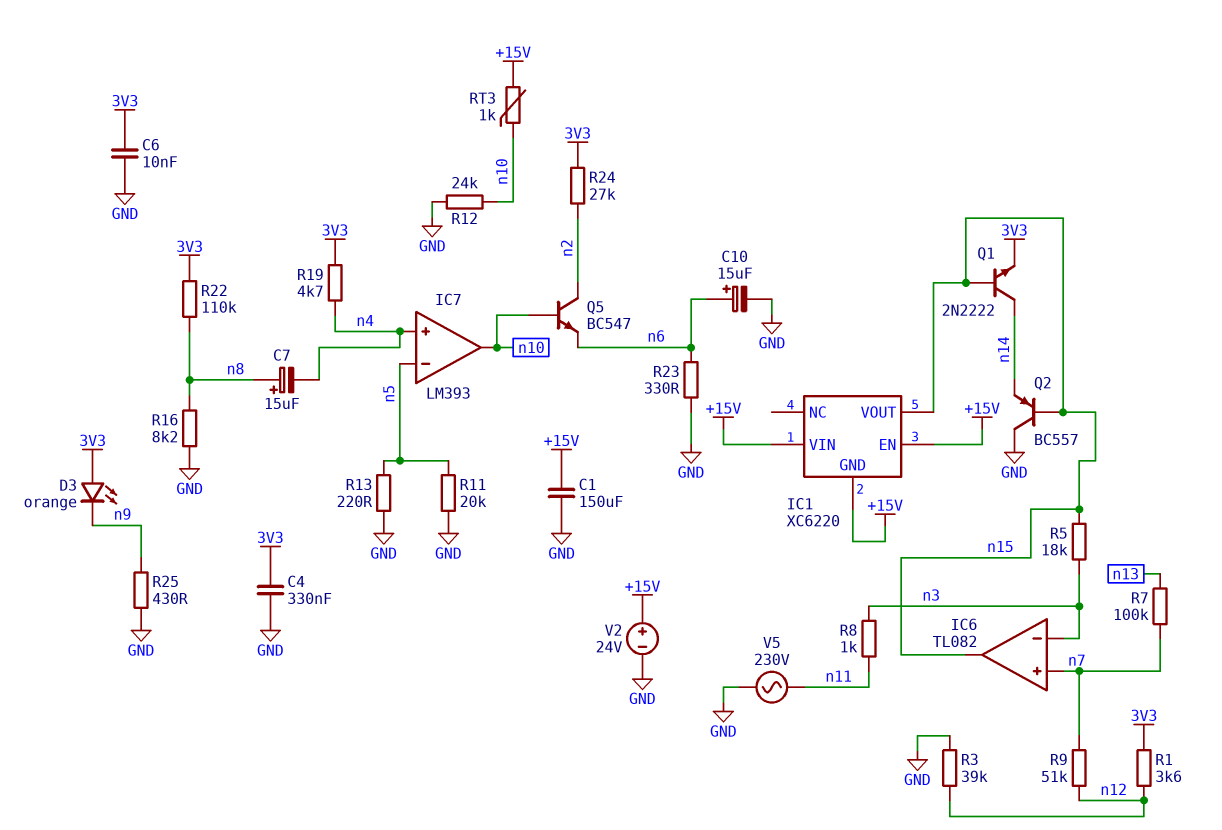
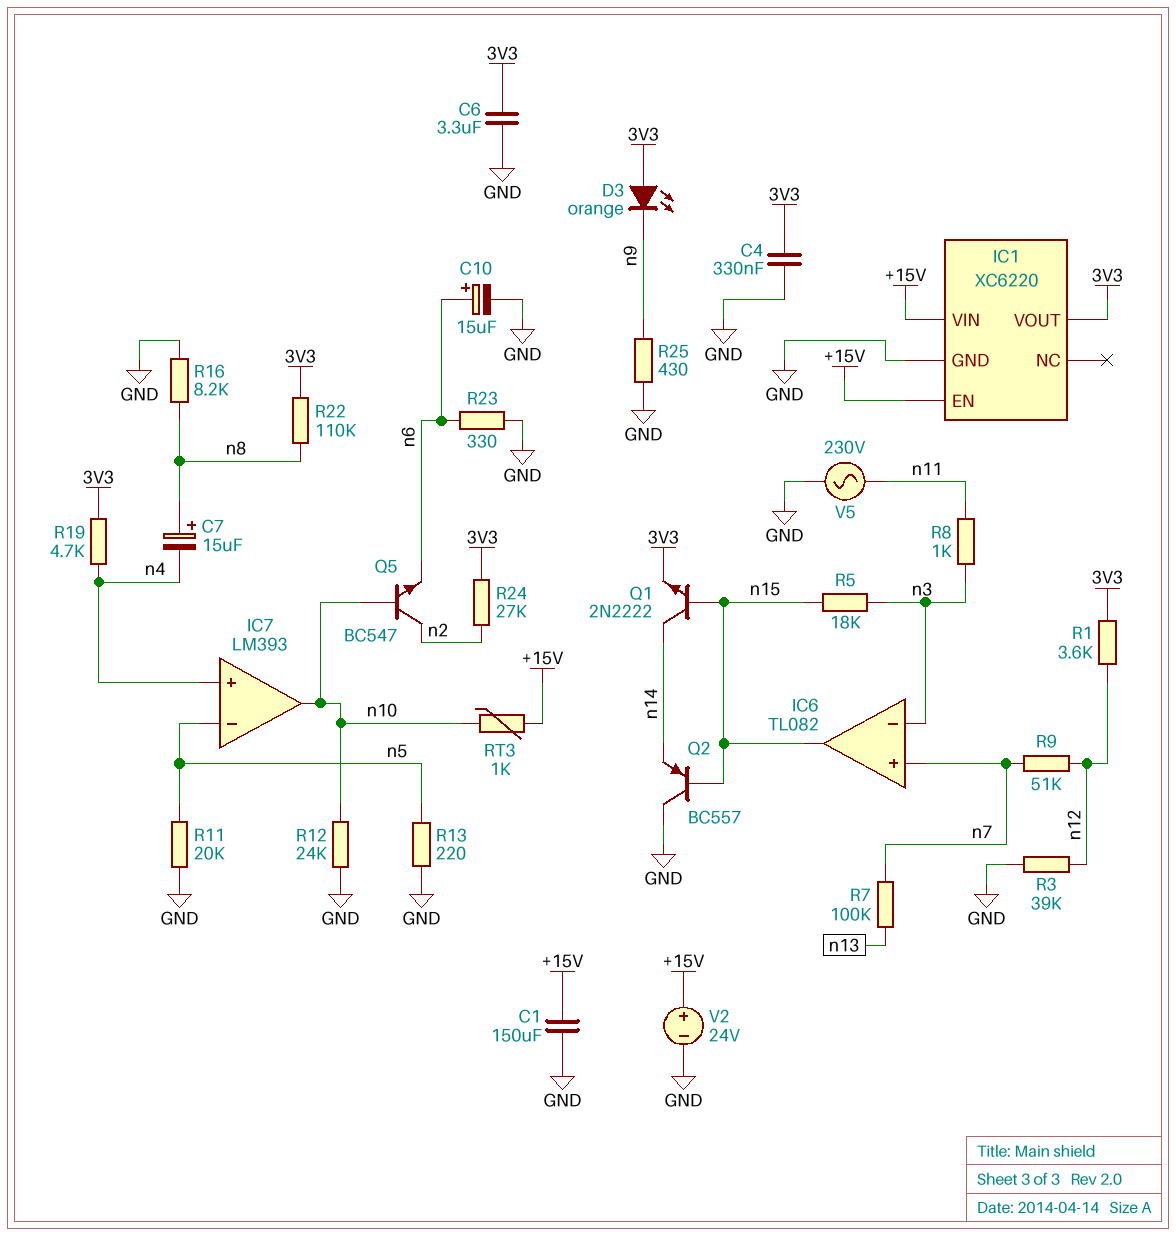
C6: 10nF (3V3, GND) -> 3.3uF (3V3, GND)
IC1 pin GND: +15V -> GND
IC1 pin VOUT: n15 -> 3V3

